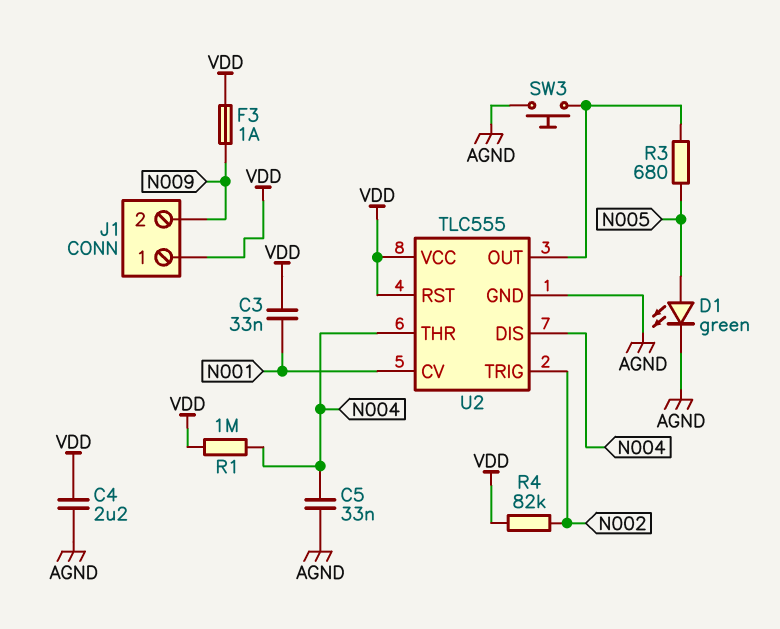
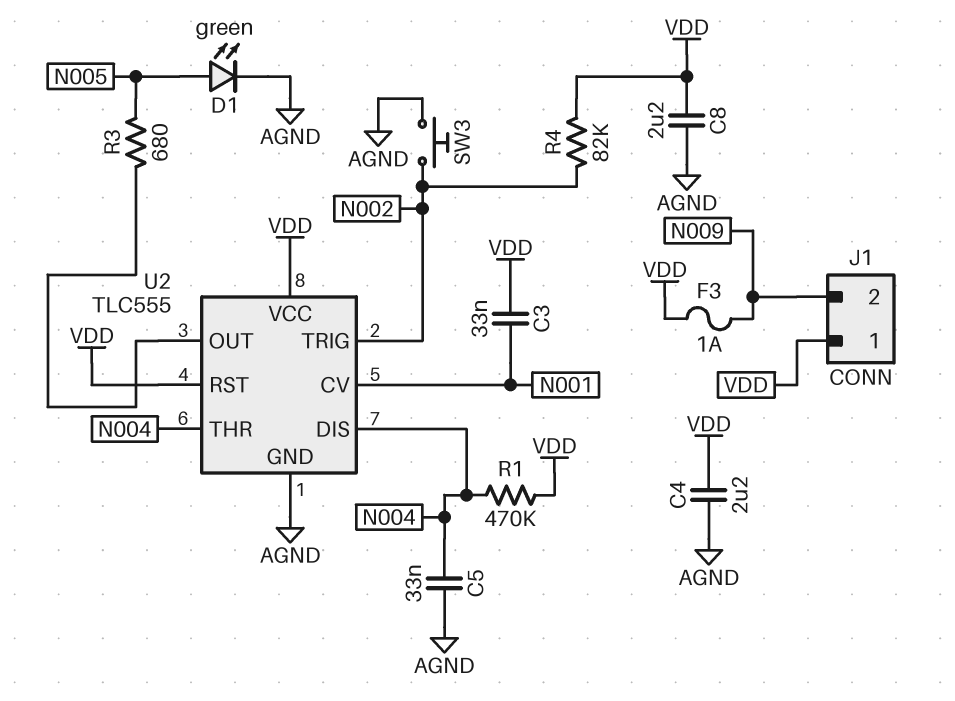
C8: none -> 2.2uF (AGND, VDD)
R1: 1M (N004, VDD) -> 470k (N004, VDD)
SW3: button (AGND, U2/OUT) -> button (AGND, N002)

